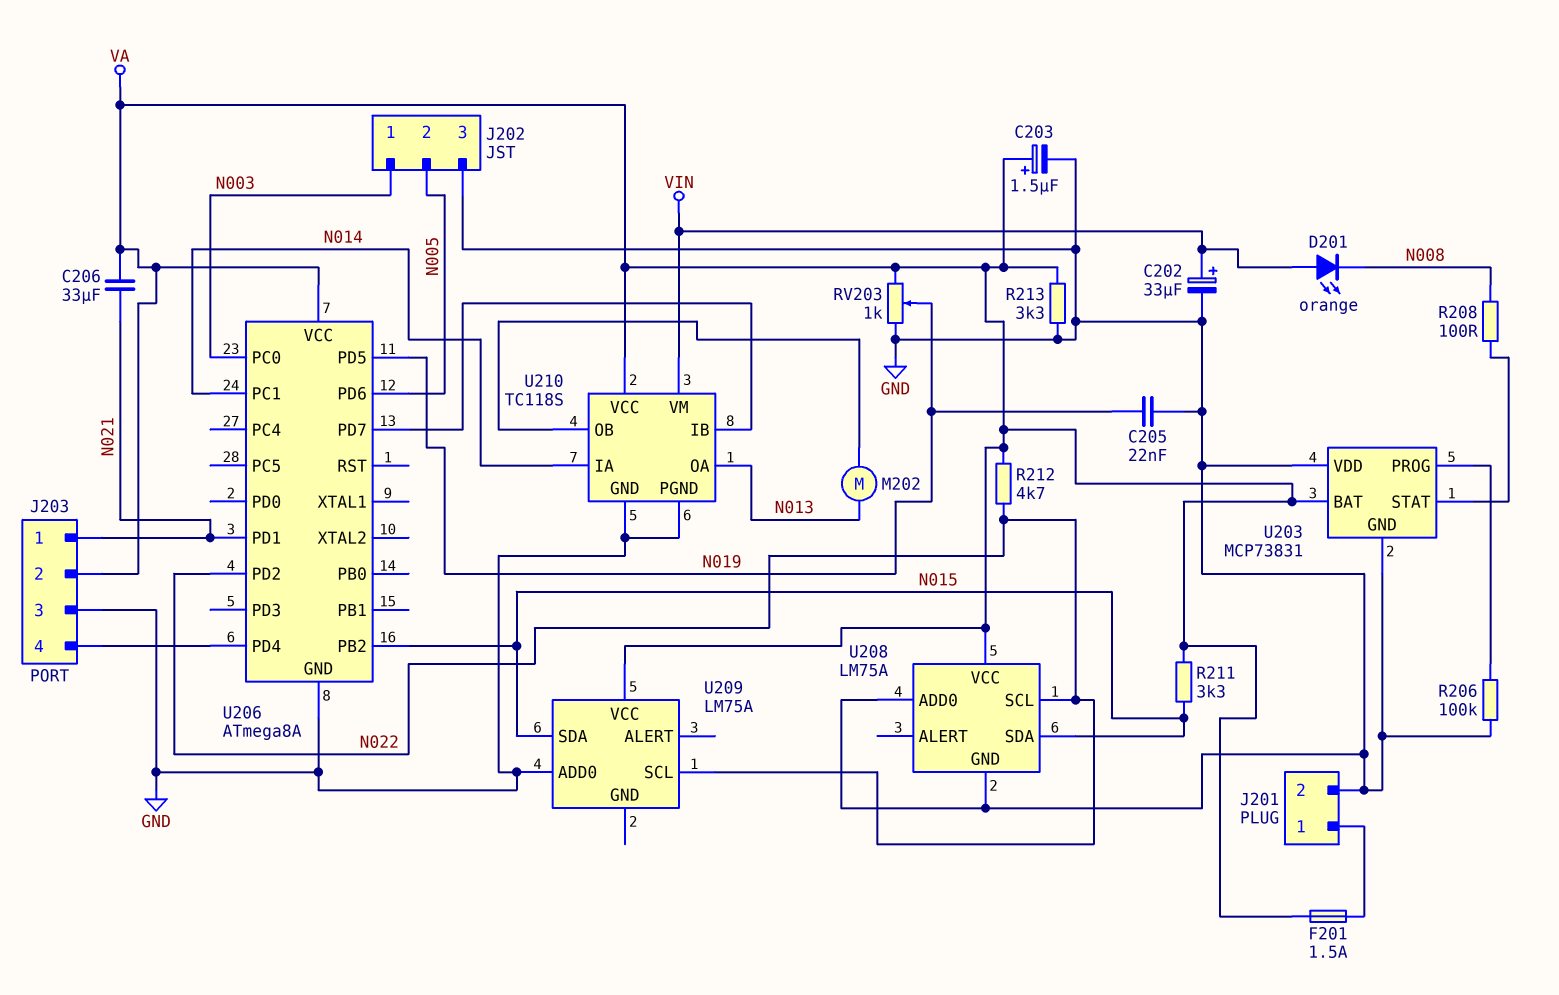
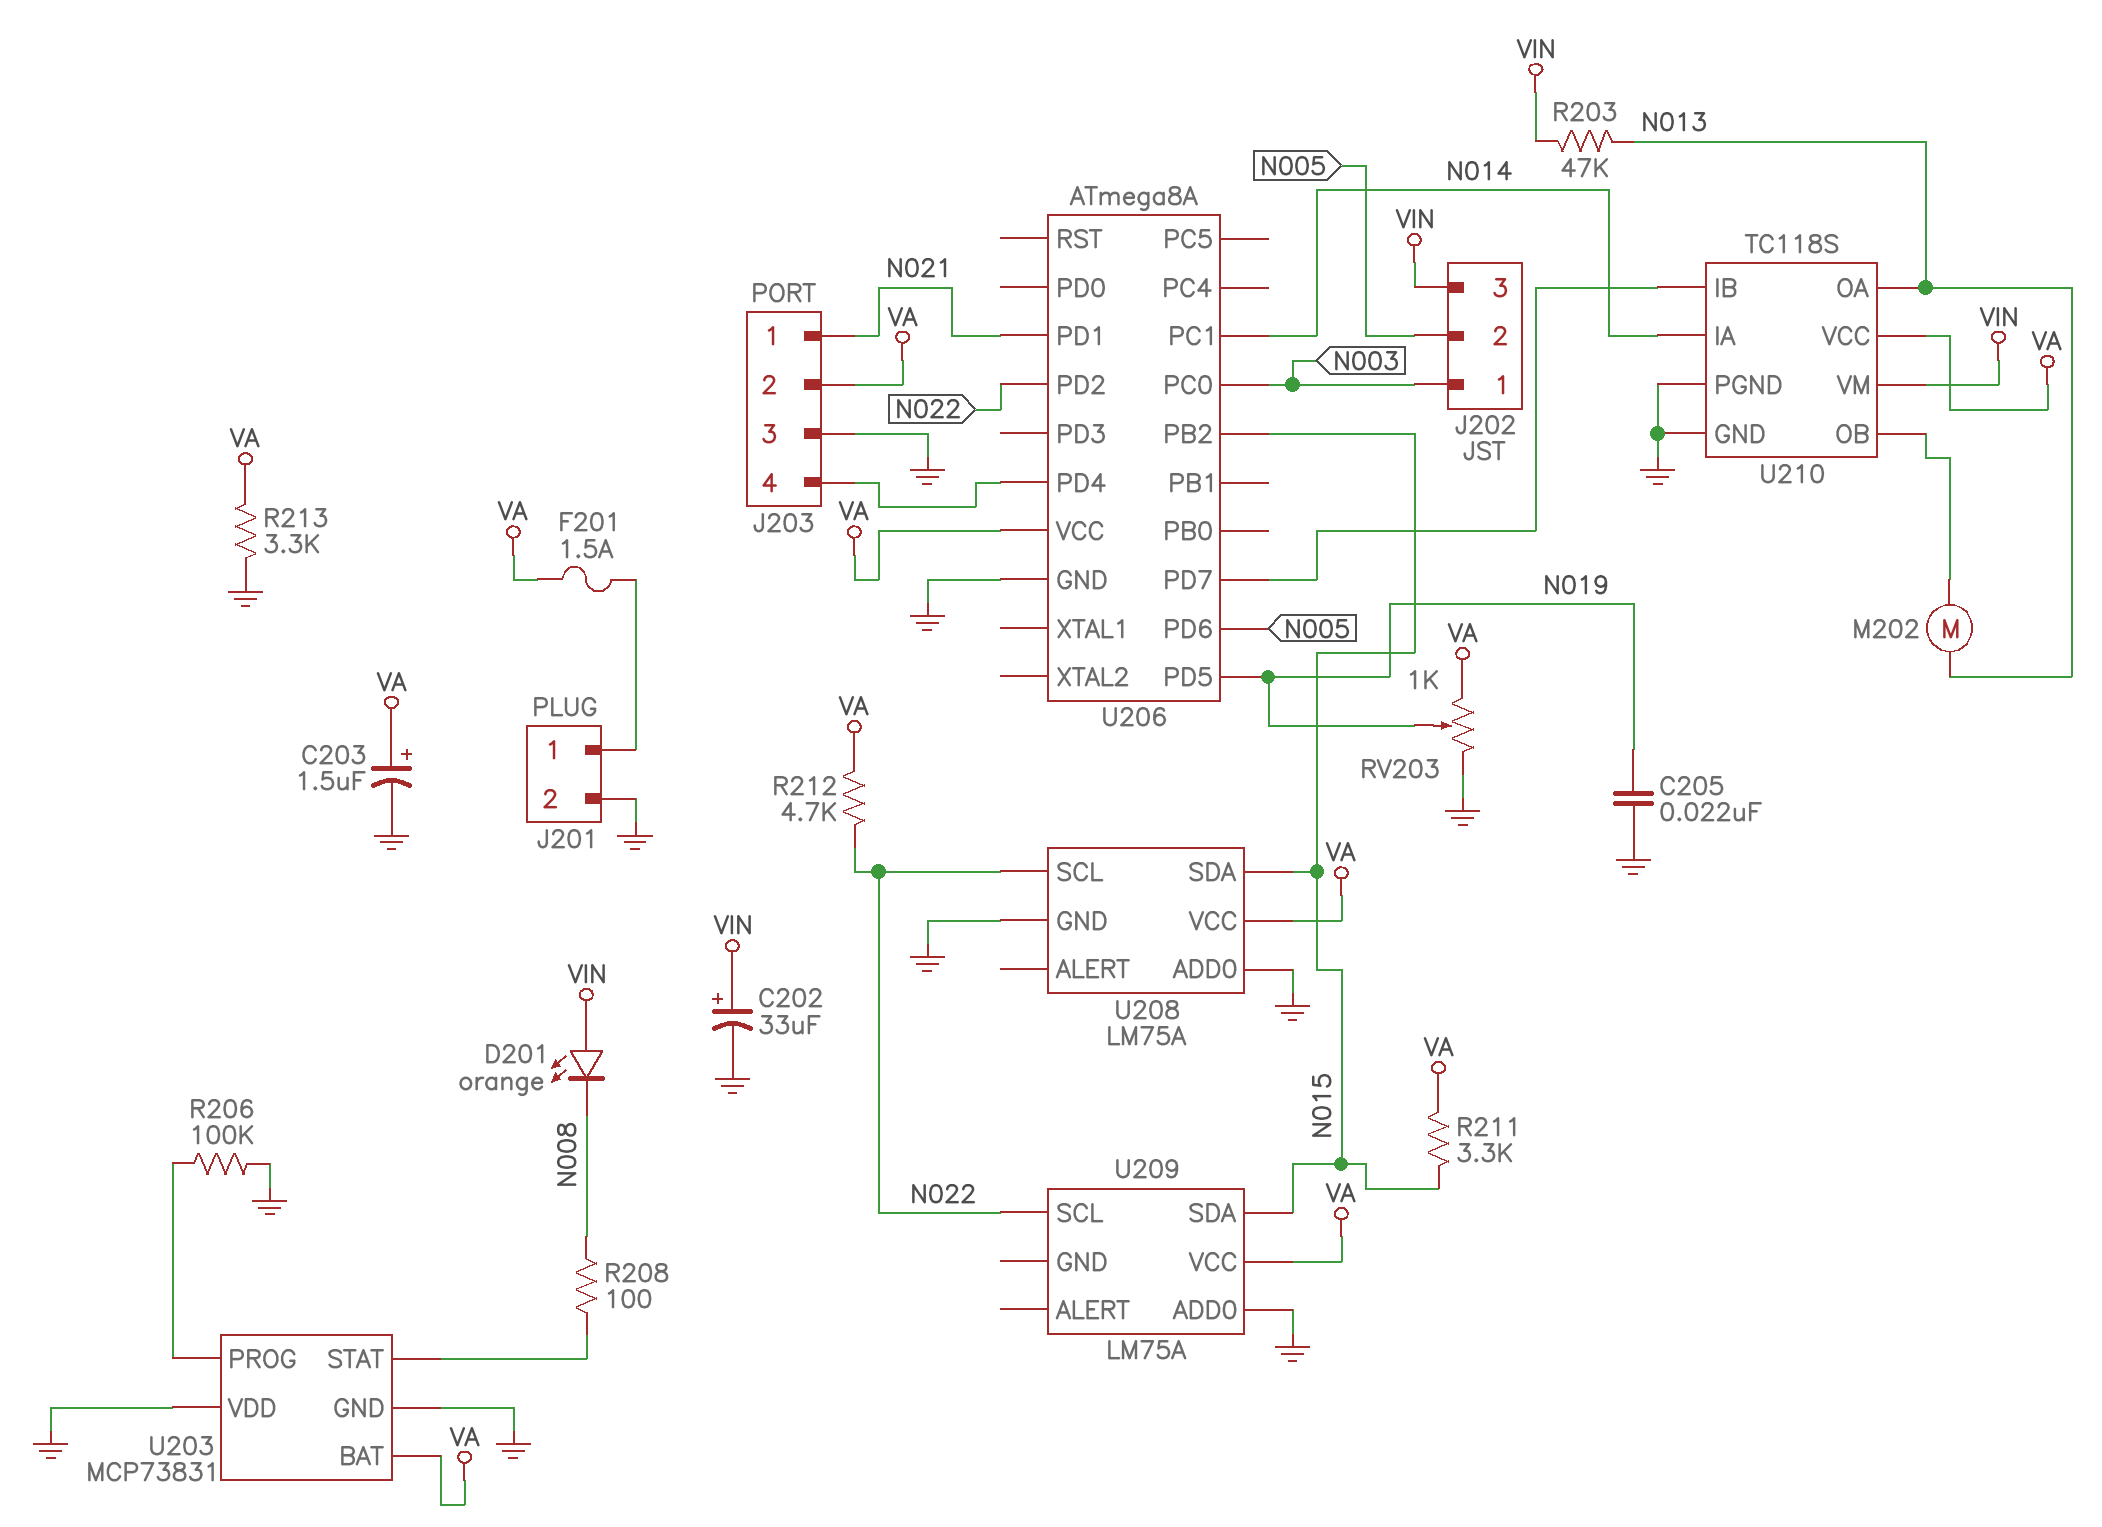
C206: 33uF (N021, VA) -> none
J202 pin 3: GND -> VIN
R203: none -> 47k (N013, VIN)

